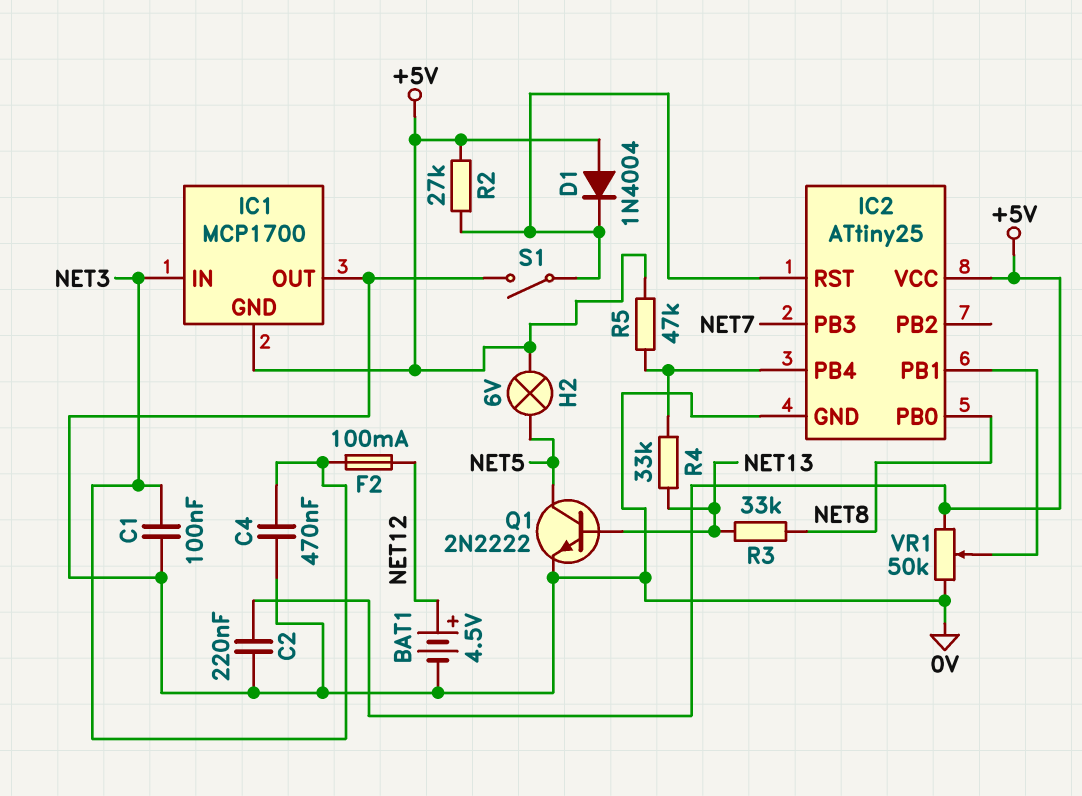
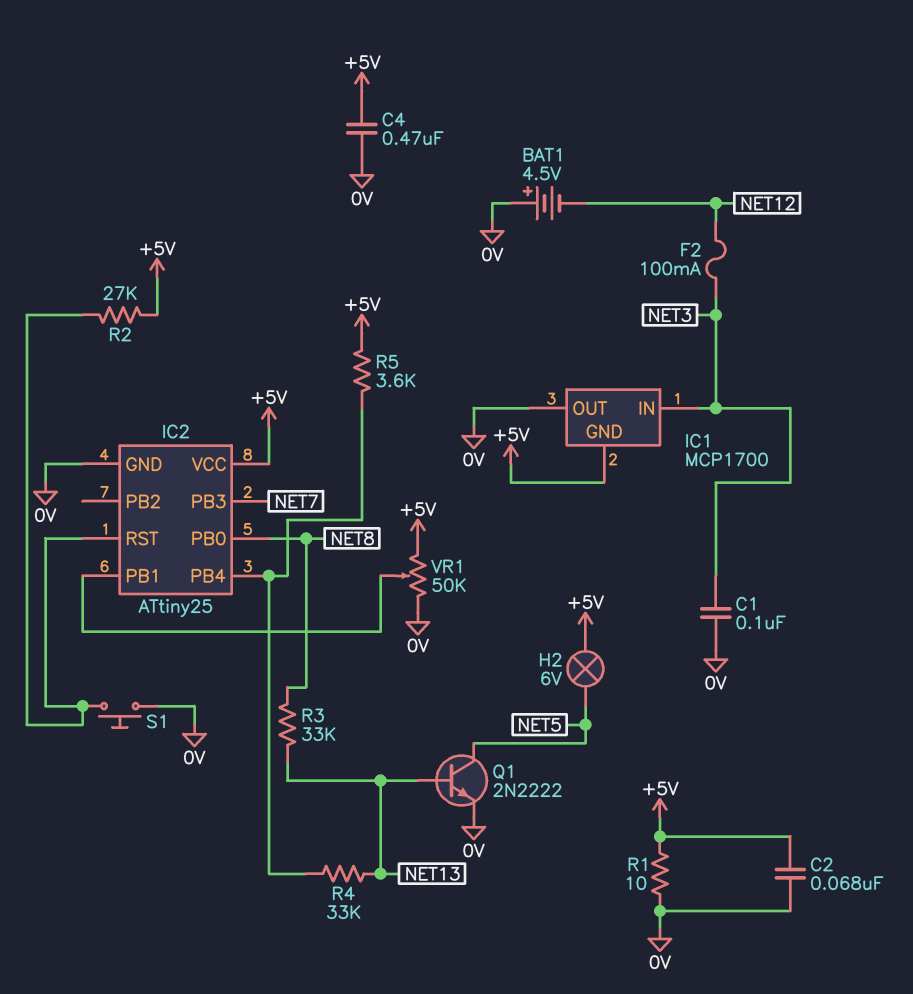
BAT1: 4.5V (plus NET12, minus 0V) -> 4.5V (plus 0V, minus NET12)
C2: 220nF (+5V, 0V) -> 68nF (+5V, 0V)
C4: 470nF (0V, NET3) -> 470nF (+5V, 0V)
D1: diode 1N4004 (A +5V, K IC2/RST) -> none
R1: none -> 10 (+5V, 0V)
R5: 47k (+5V, IC2/PB4) -> 3.6k (+5V, IC2/PB4)
S1: switch (0V, IC2/RST) -> button (0V, IC2/RST)

